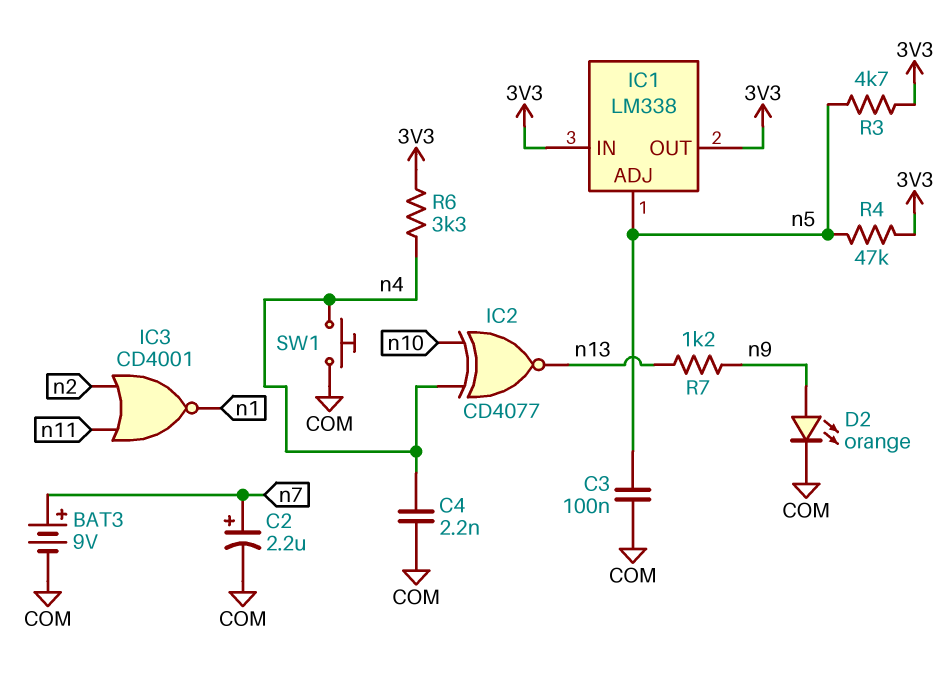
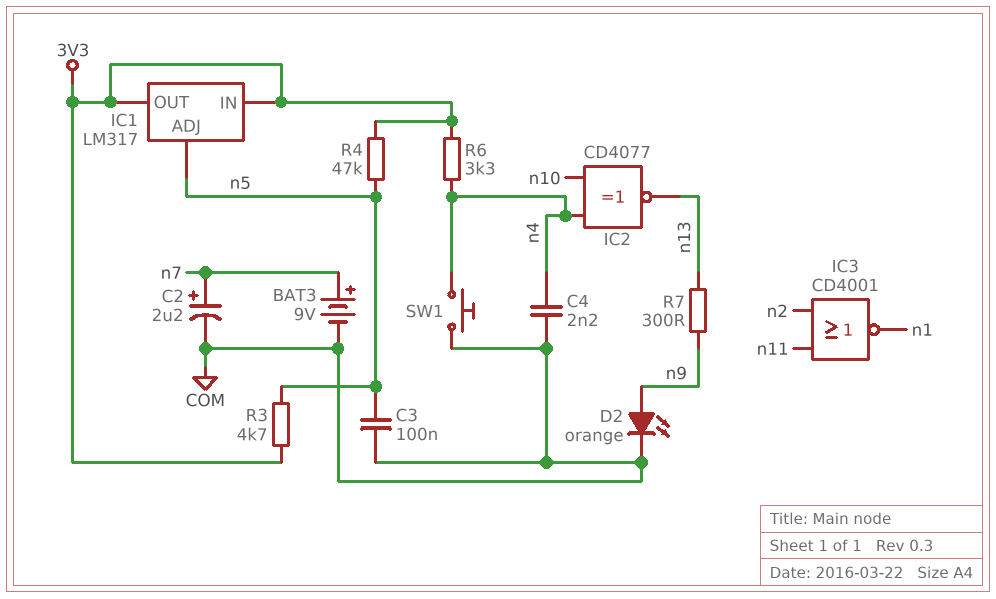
IC1: LM338 -> LM317
R7: 1.2k (n9, n13) -> 300 (n9, n13)

